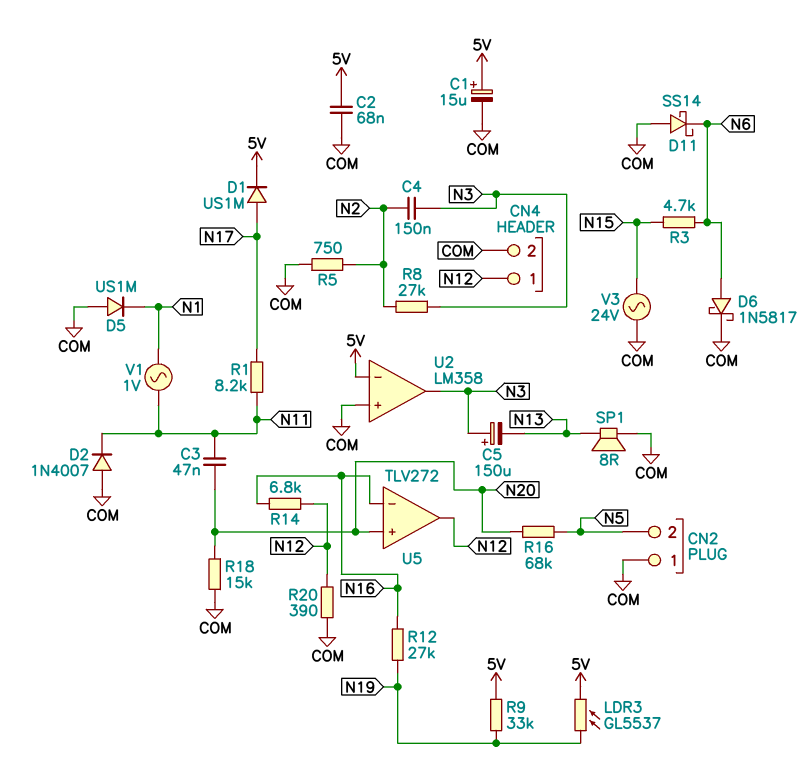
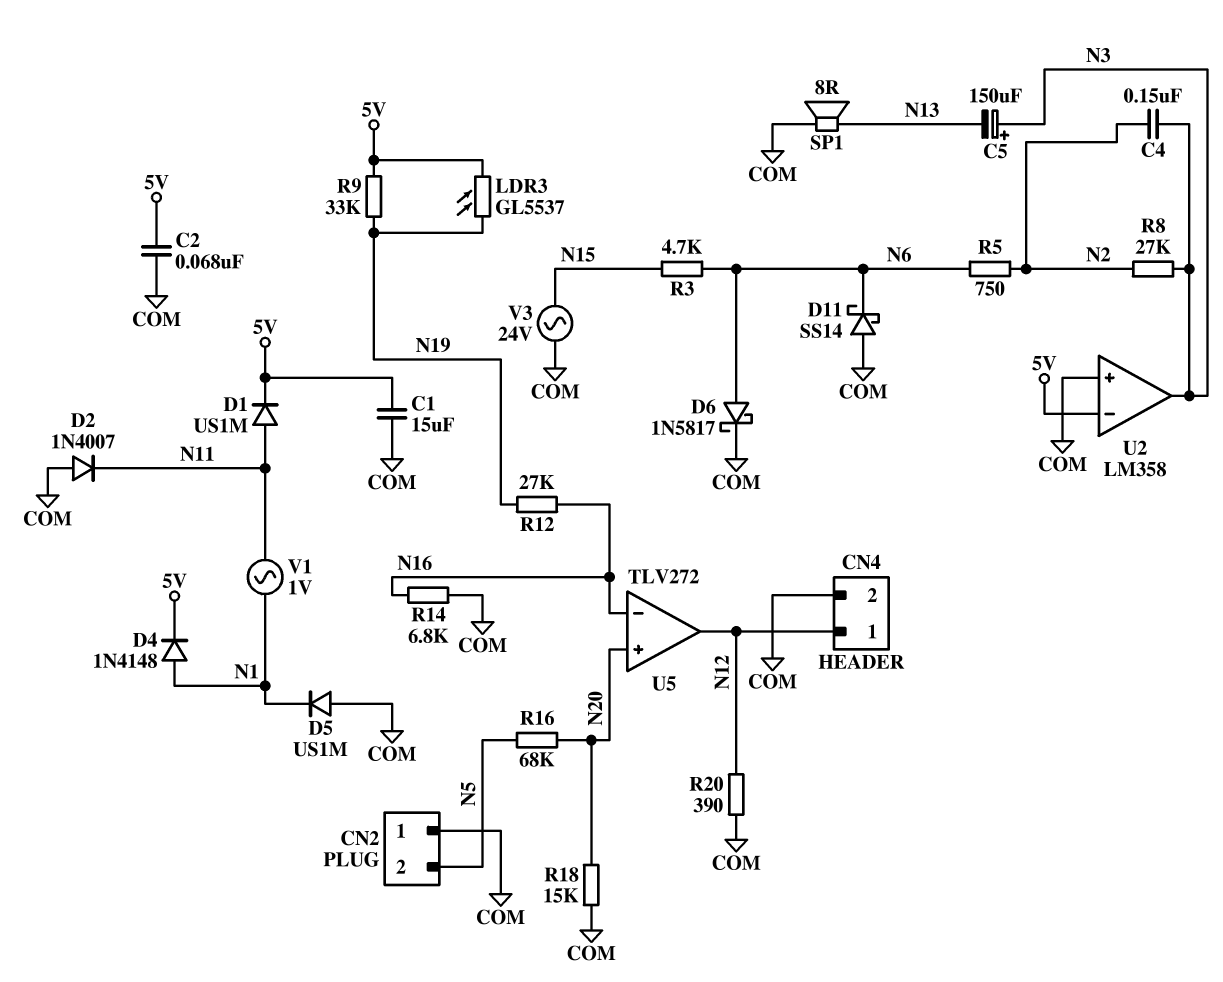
C1: 15uF (plus 5V, minus COM) -> 15uF (5V, COM)
C3: 47nF (N11, N20) -> none
D1: diode US1M (A N17, K 5V) -> diode US1M (A N11, K 5V)
D4: none -> diode 1N4148 (A N1, K 5V)
R1: 8.2k (N11, N17) -> none
R5: 750 (COM, N2) -> 750 (N2, N6)
R14: 6.8k (N12, N16) -> 6.8k (COM, N16)

